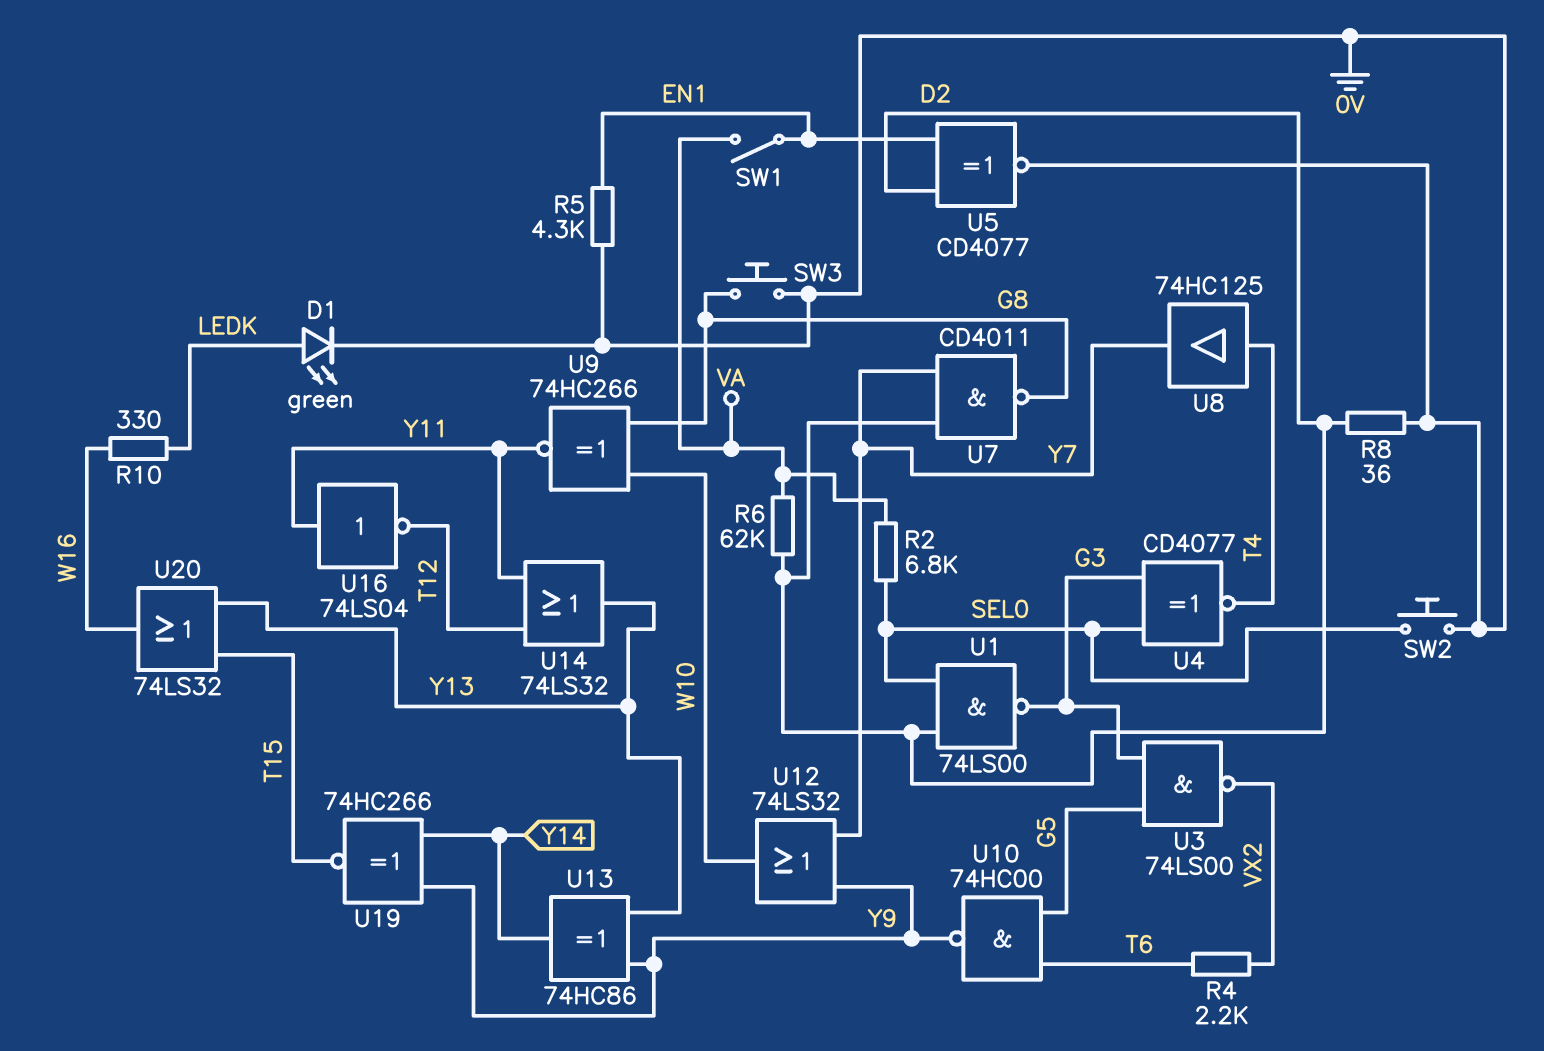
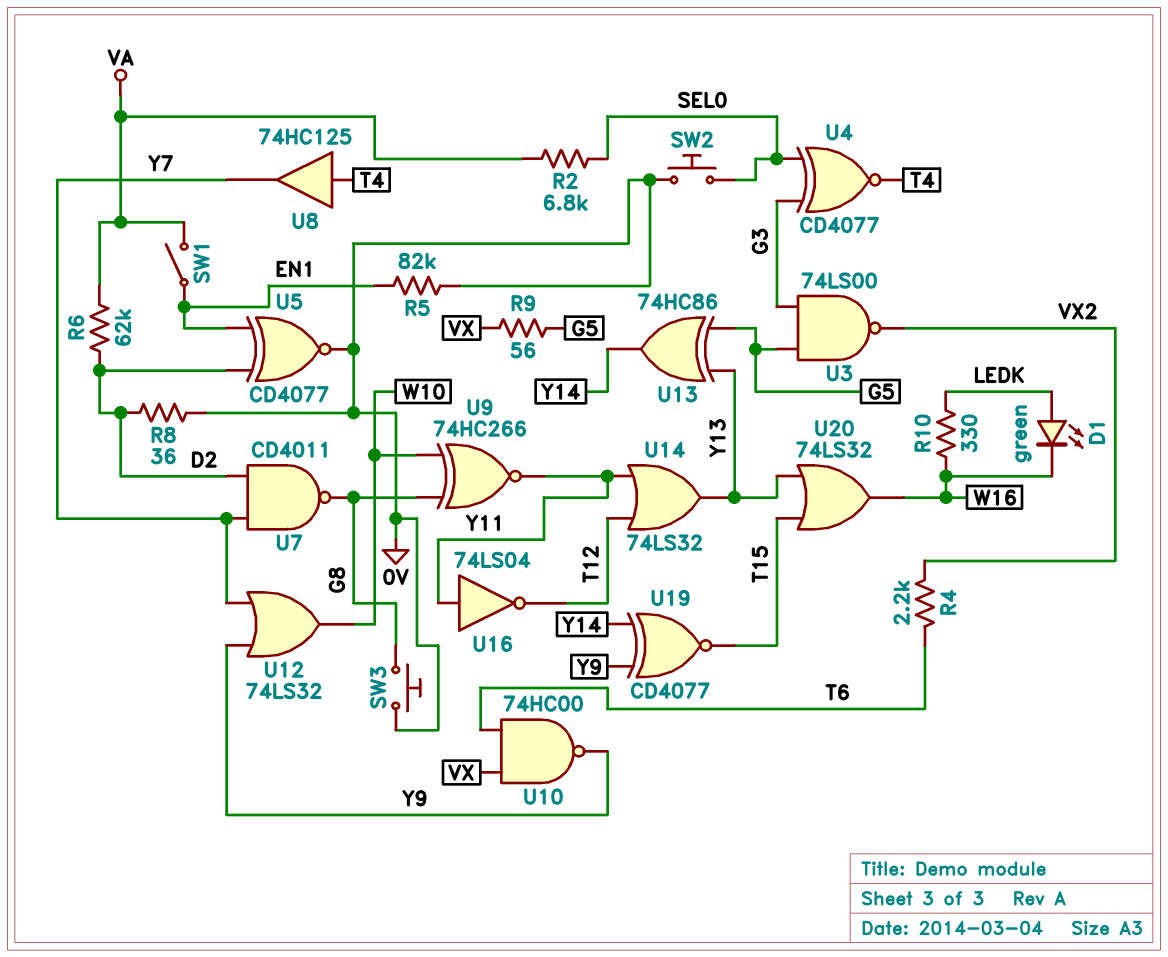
D1: LED green (A LEDK, K 0V) -> LED green (A LEDK, K W16)
R5: 4.3k (0V, EN1) -> 82k (0V, EN1)
R9: none -> 56 (G5, VX)
U1: NAND 74LS00 (in D2, in SEL0, out G3) -> none
U10: NAND 74HC00 (in G5, in T6, out Y9) -> NAND 74HC00 (in T6, in VX, out Y9)
U13: XOR 74HC86 (in Y9, in Y13, out Y14) -> XOR 74HC86 (in G5, in Y13, out Y14)
U19: XNOR 74HC266 (in Y9, in Y14, out T15) -> XNOR CD4077 (in Y9, in Y14, out T15)

